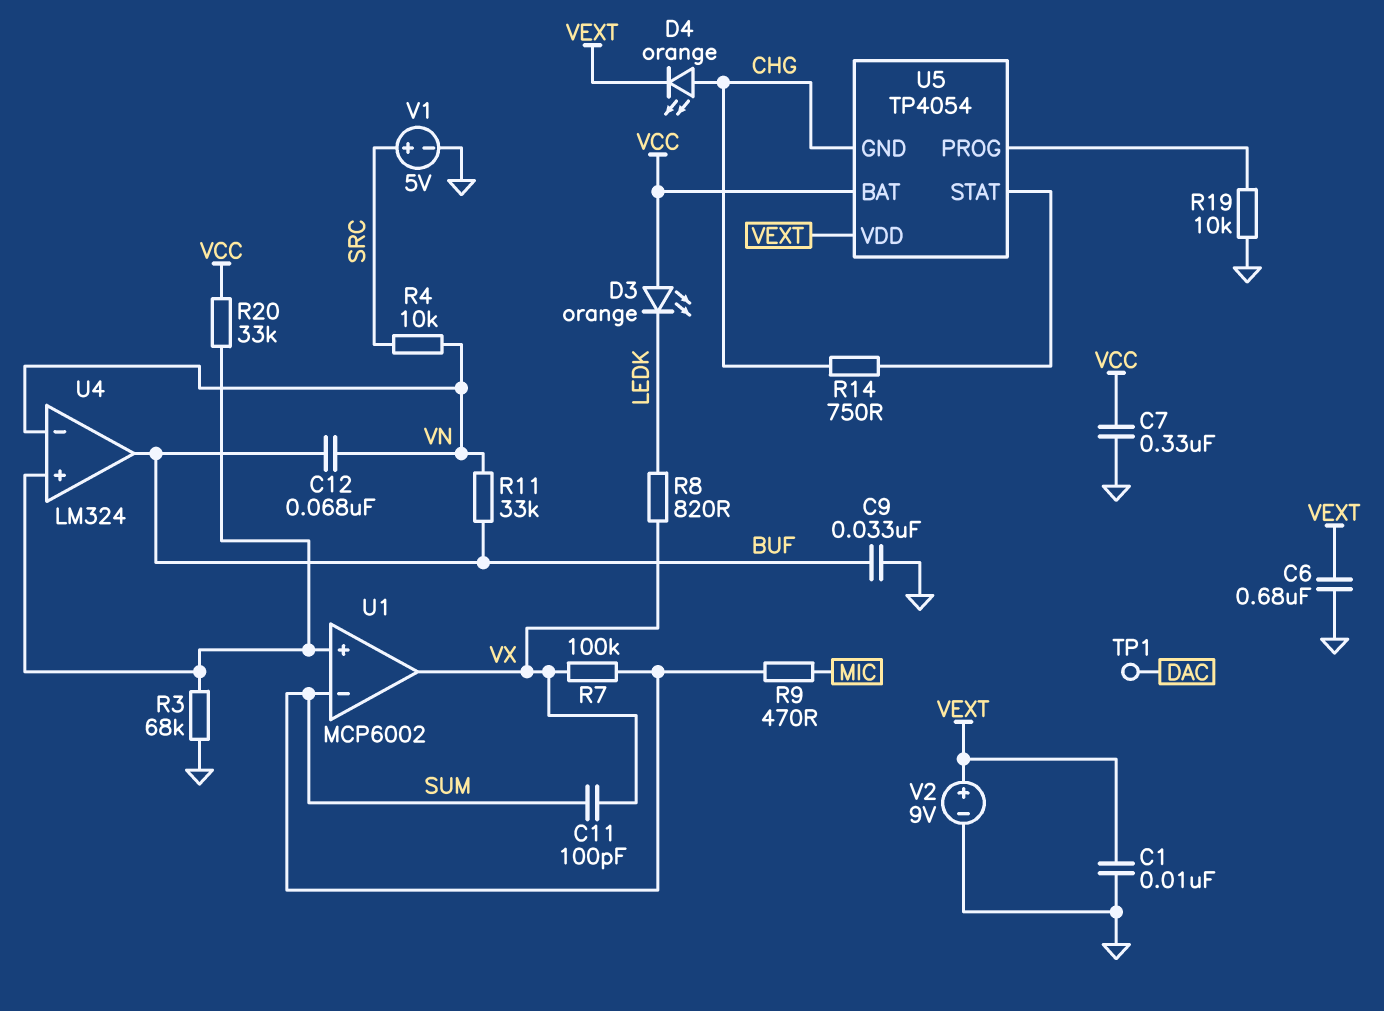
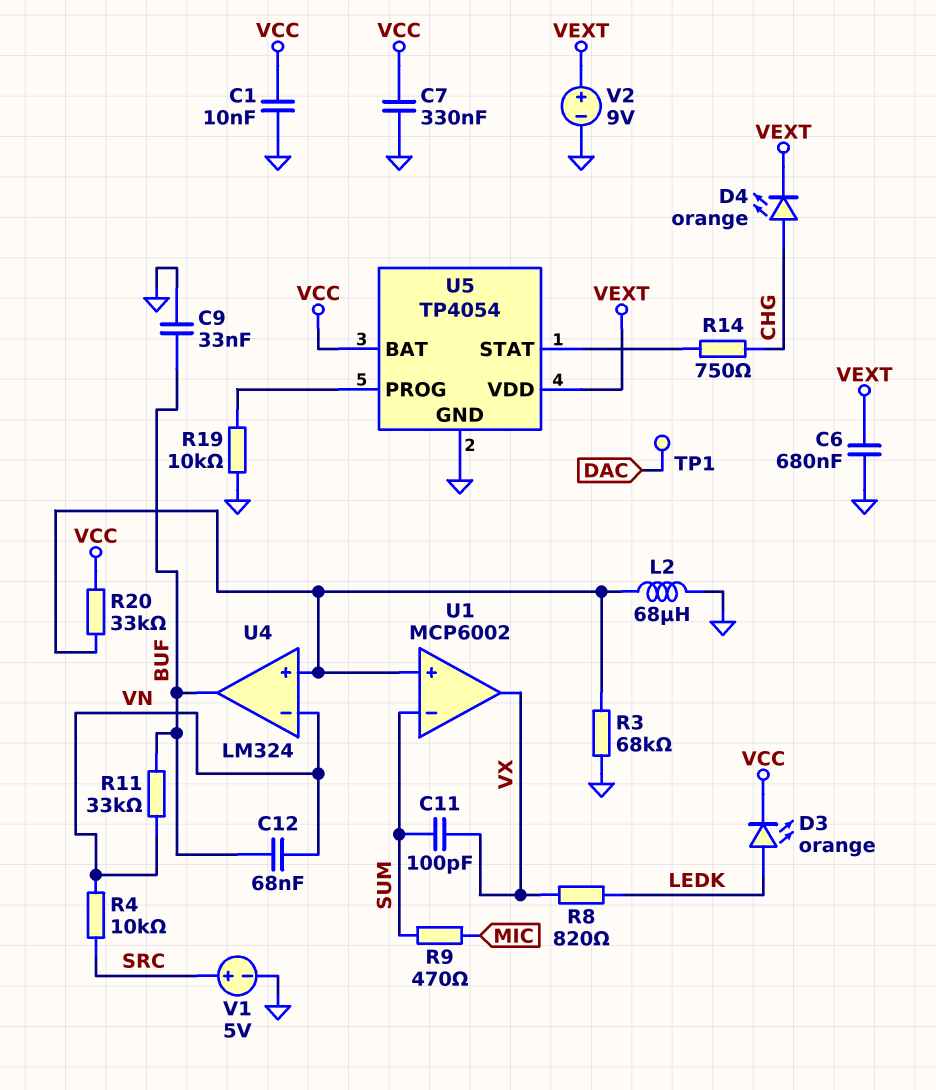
C1: 10nF (GND, VEXT) -> 10nF (GND, VCC)
D3: LED orange (A VCC, K LEDK) -> LED orange (A LEDK, K VCC)
L2: none -> 68uH (GND, U1/in+)
R7: 100k (SUM, VX) -> none
U5 pin GND: CHG -> GND

